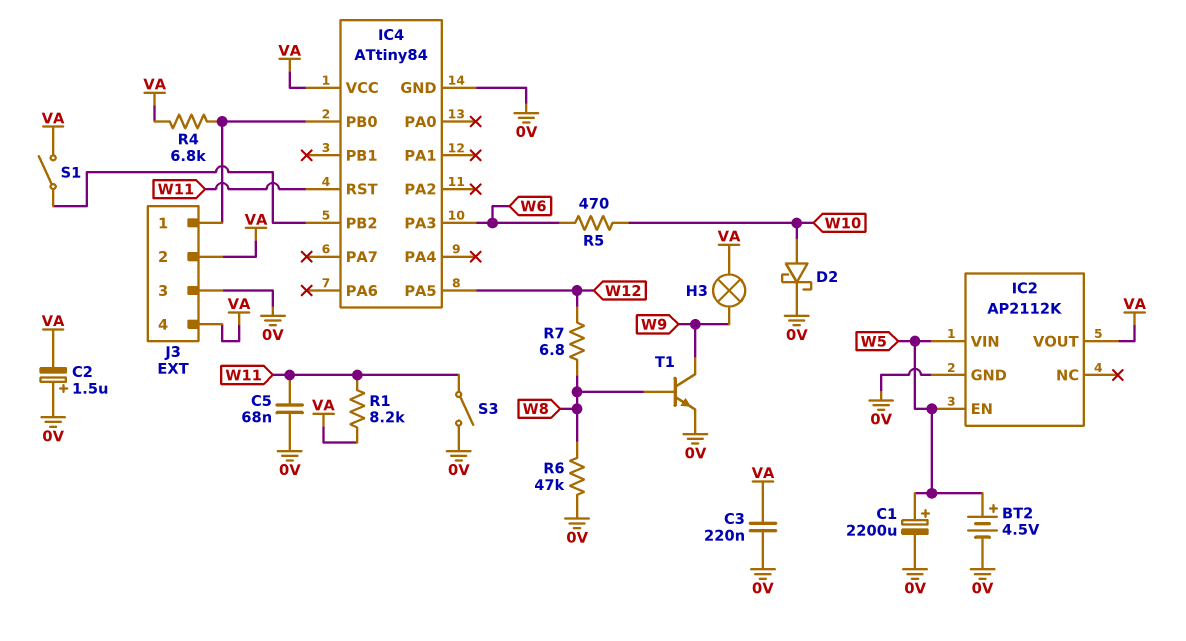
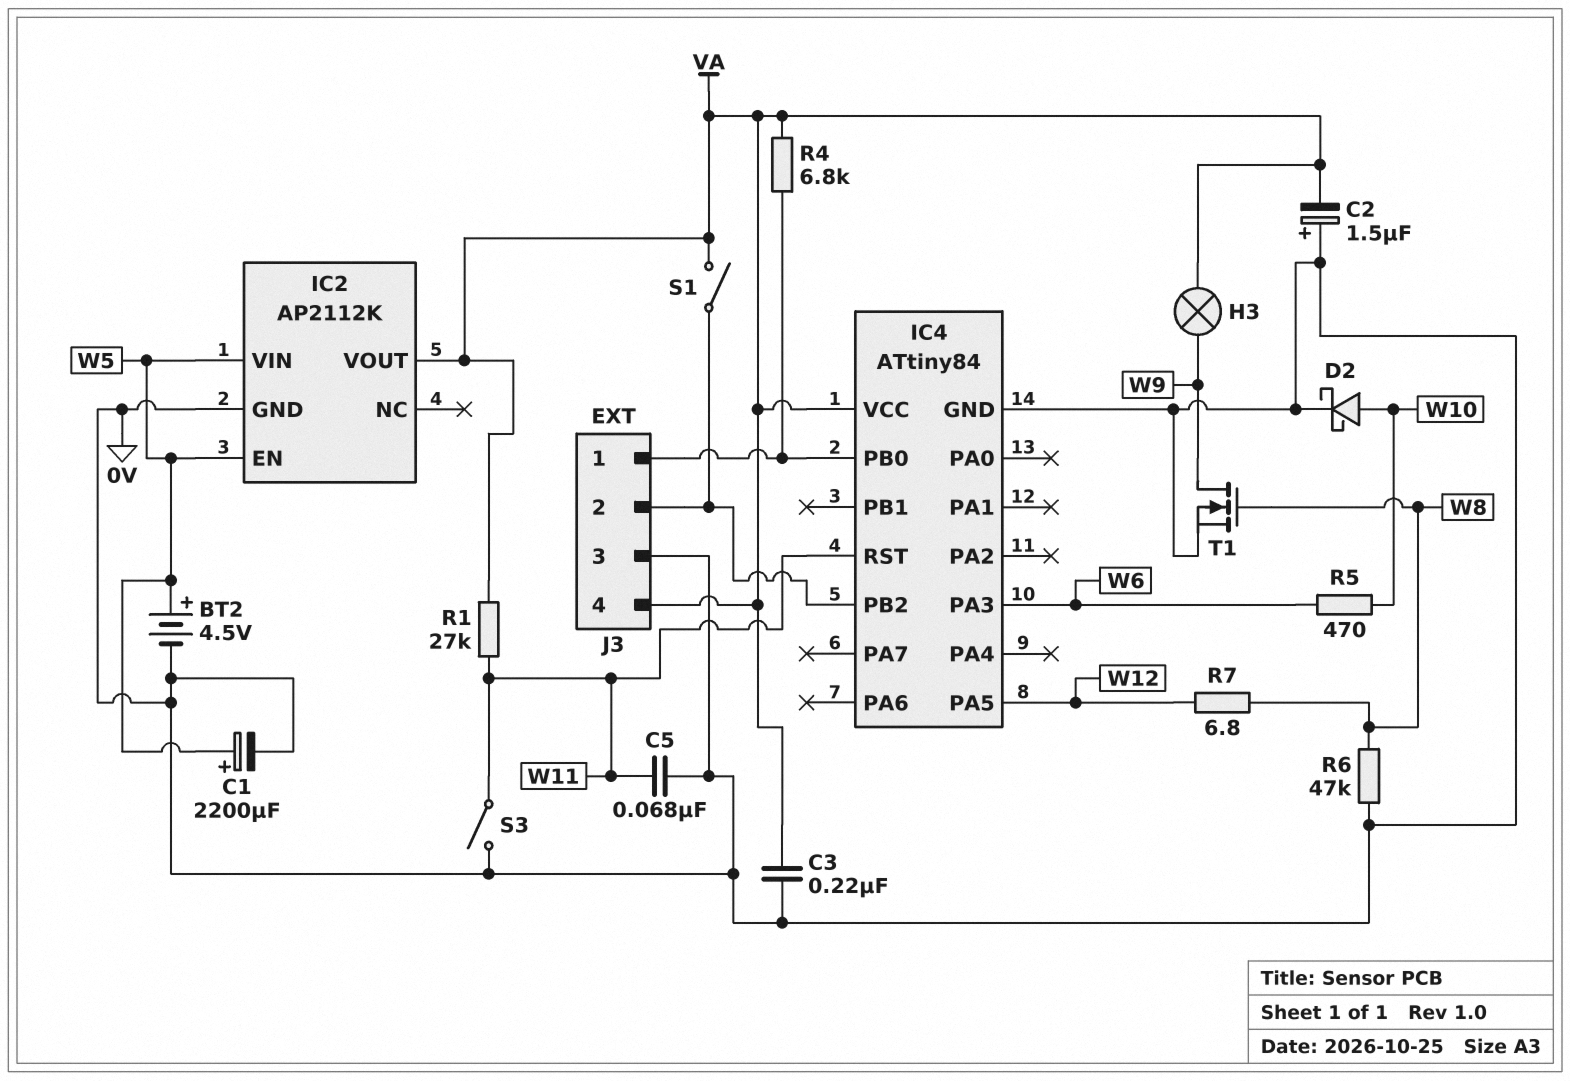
J3 pin 2: VA -> IC4/PB2
R1: 8.2k (VA, W11) -> 27k (VA, W11)
T1: NPN (B W8, C W9, E 0V) -> NMOS (G W8, D W9, S 0V)

